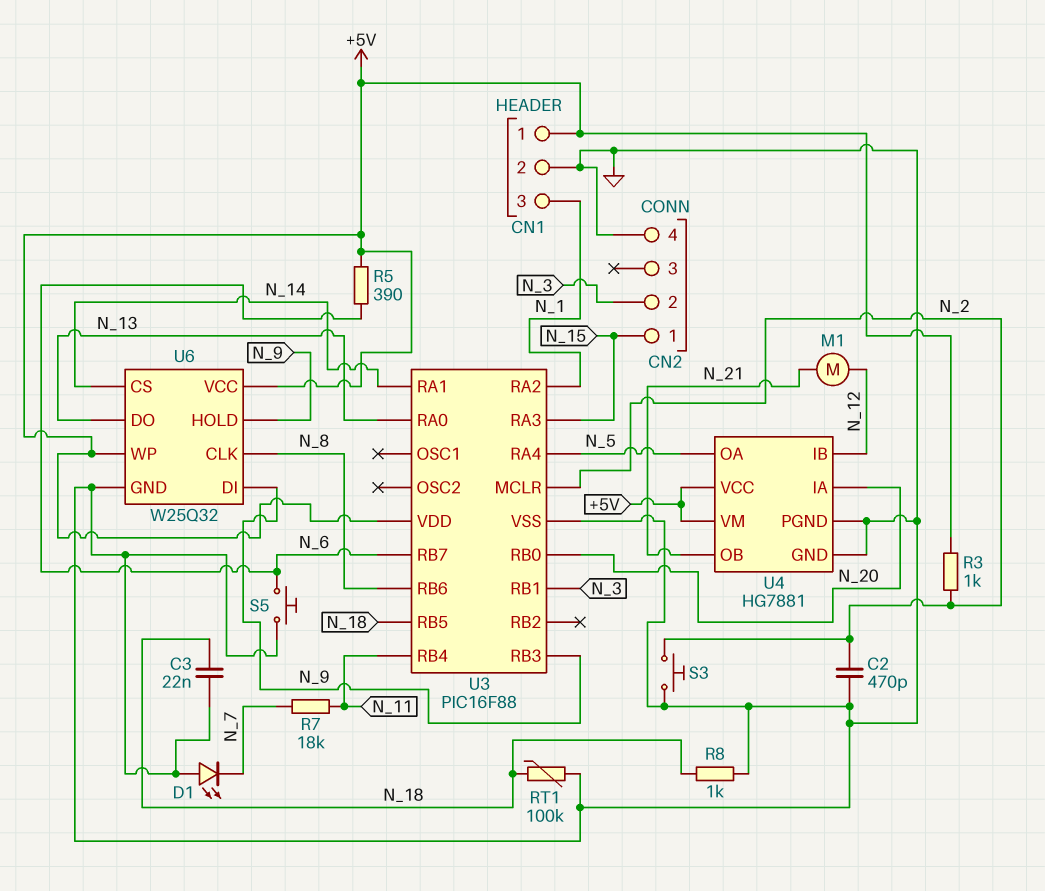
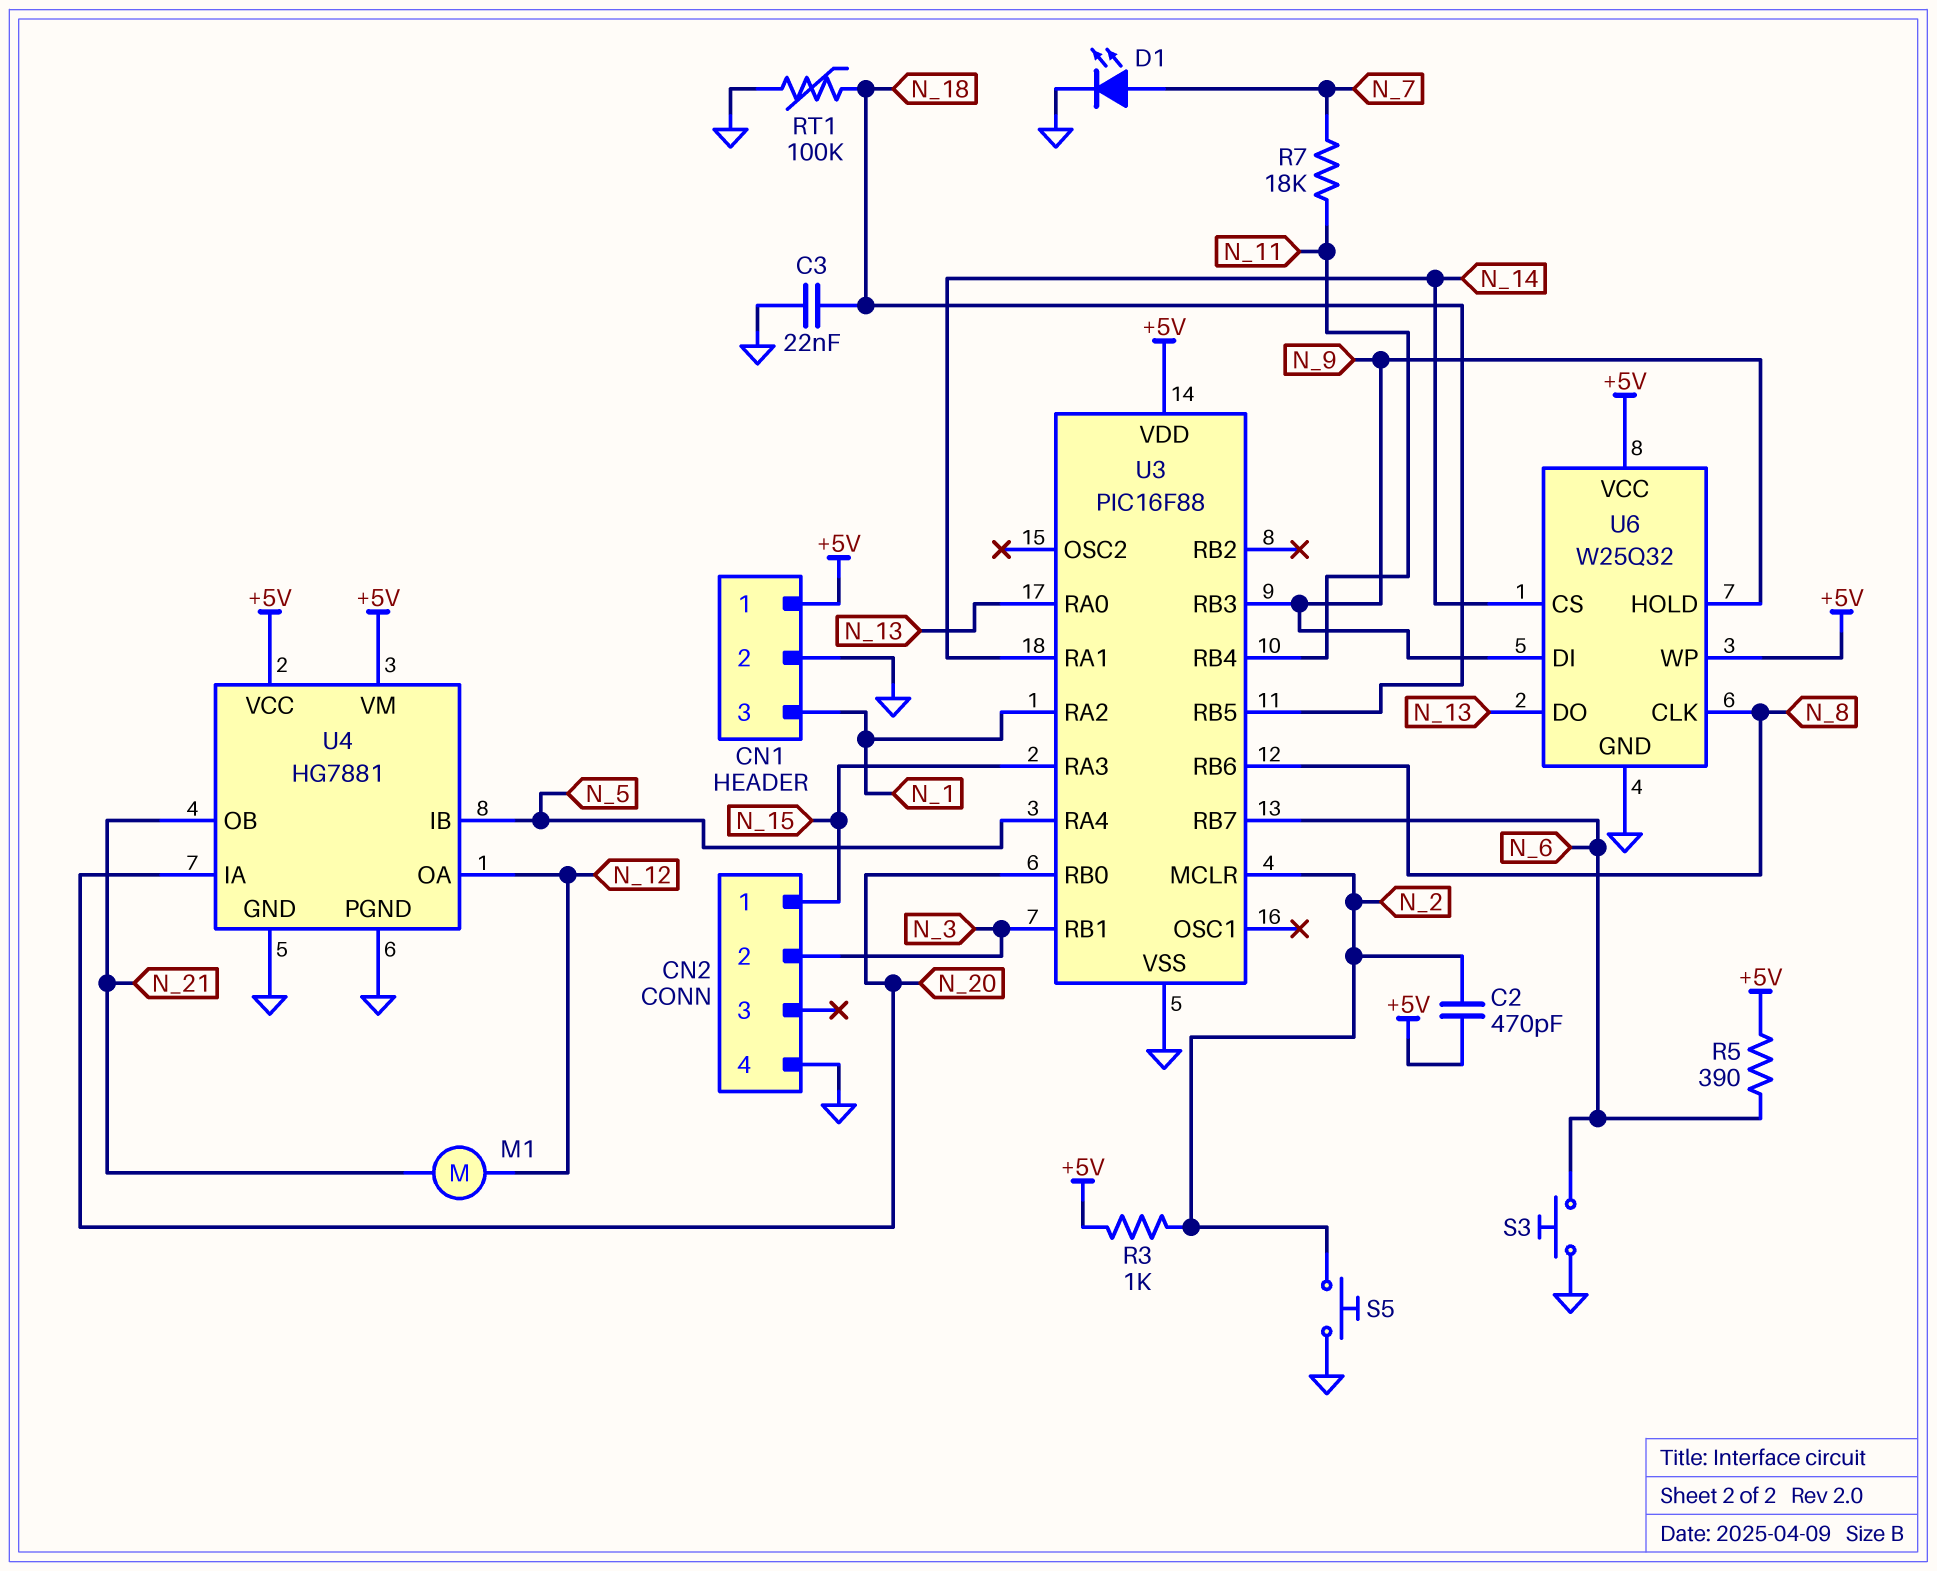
C2: 470pF (GND, N_2) -> 470pF (+5V, N_2)
D1: LED (A GND, K N_7) -> LED (A N_7, K GND)
R8: 1k (GND, N_18) -> none
S3: button (GND, N_2) -> button (GND, N_6)
S5: button (GND, N_6) -> button (GND, N_2)
U4 pin IB: N_12 -> N_5
U4 pin OA: N_5 -> N_12

